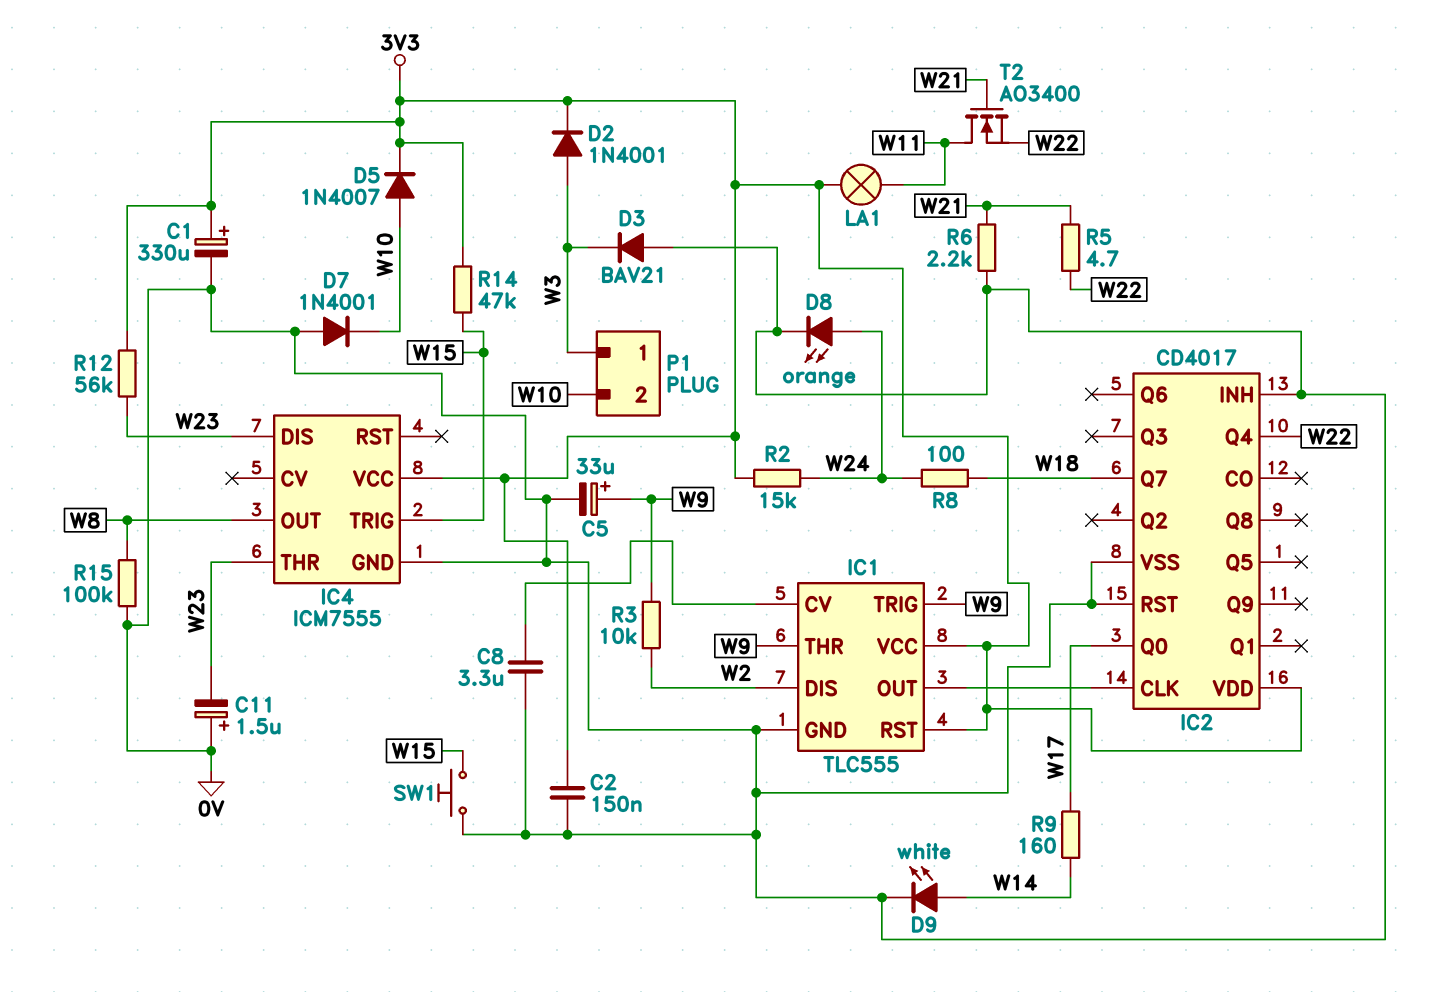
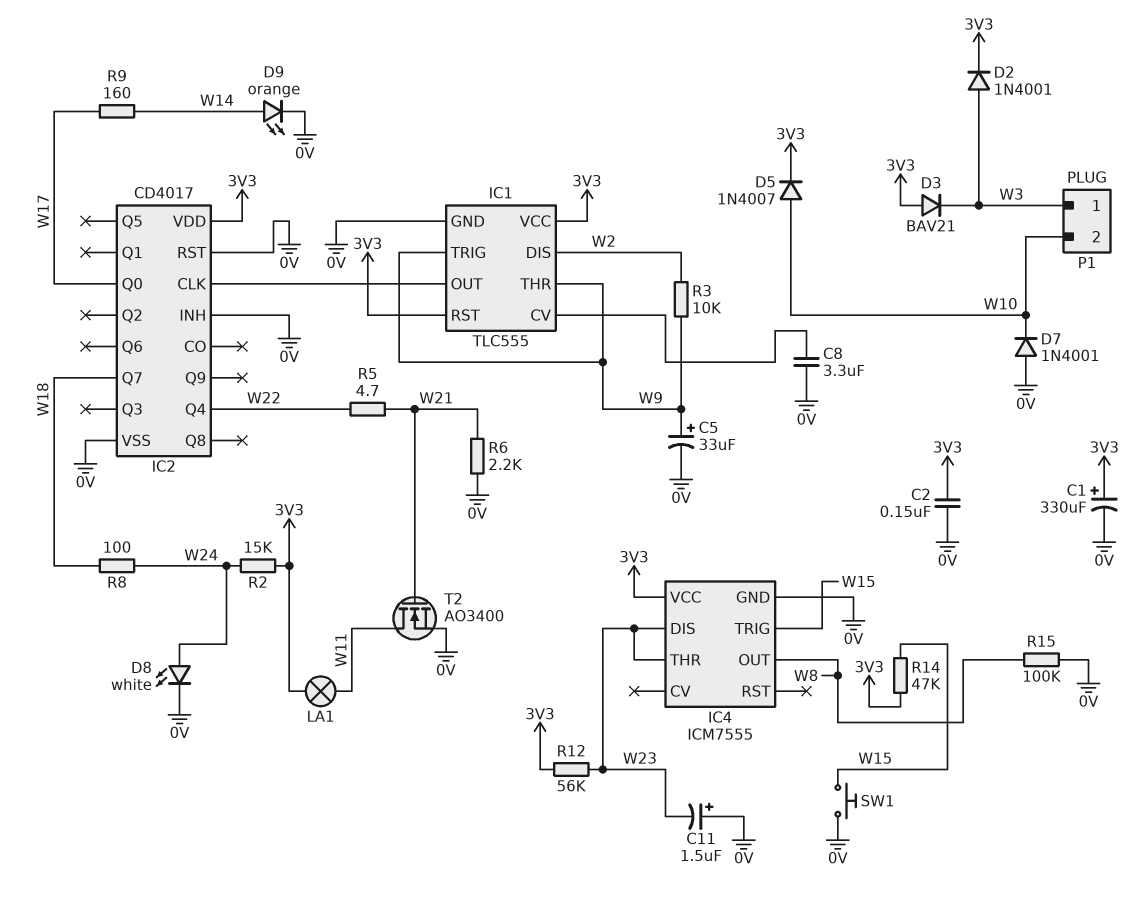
D3: diode BAV21 (A 0V, K W3) -> diode BAV21 (A 3V3, K W3)
D8: LED orange (A W24, K 0V) -> LED white (A W24, K 0V)
D9: LED white (A W14, K 0V) -> LED orange (A W14, K 0V)
T2: NMOS AO3400 (G W21, D W11, S W22) -> NMOS AO3400 (G W21, D W11, S 0V)

